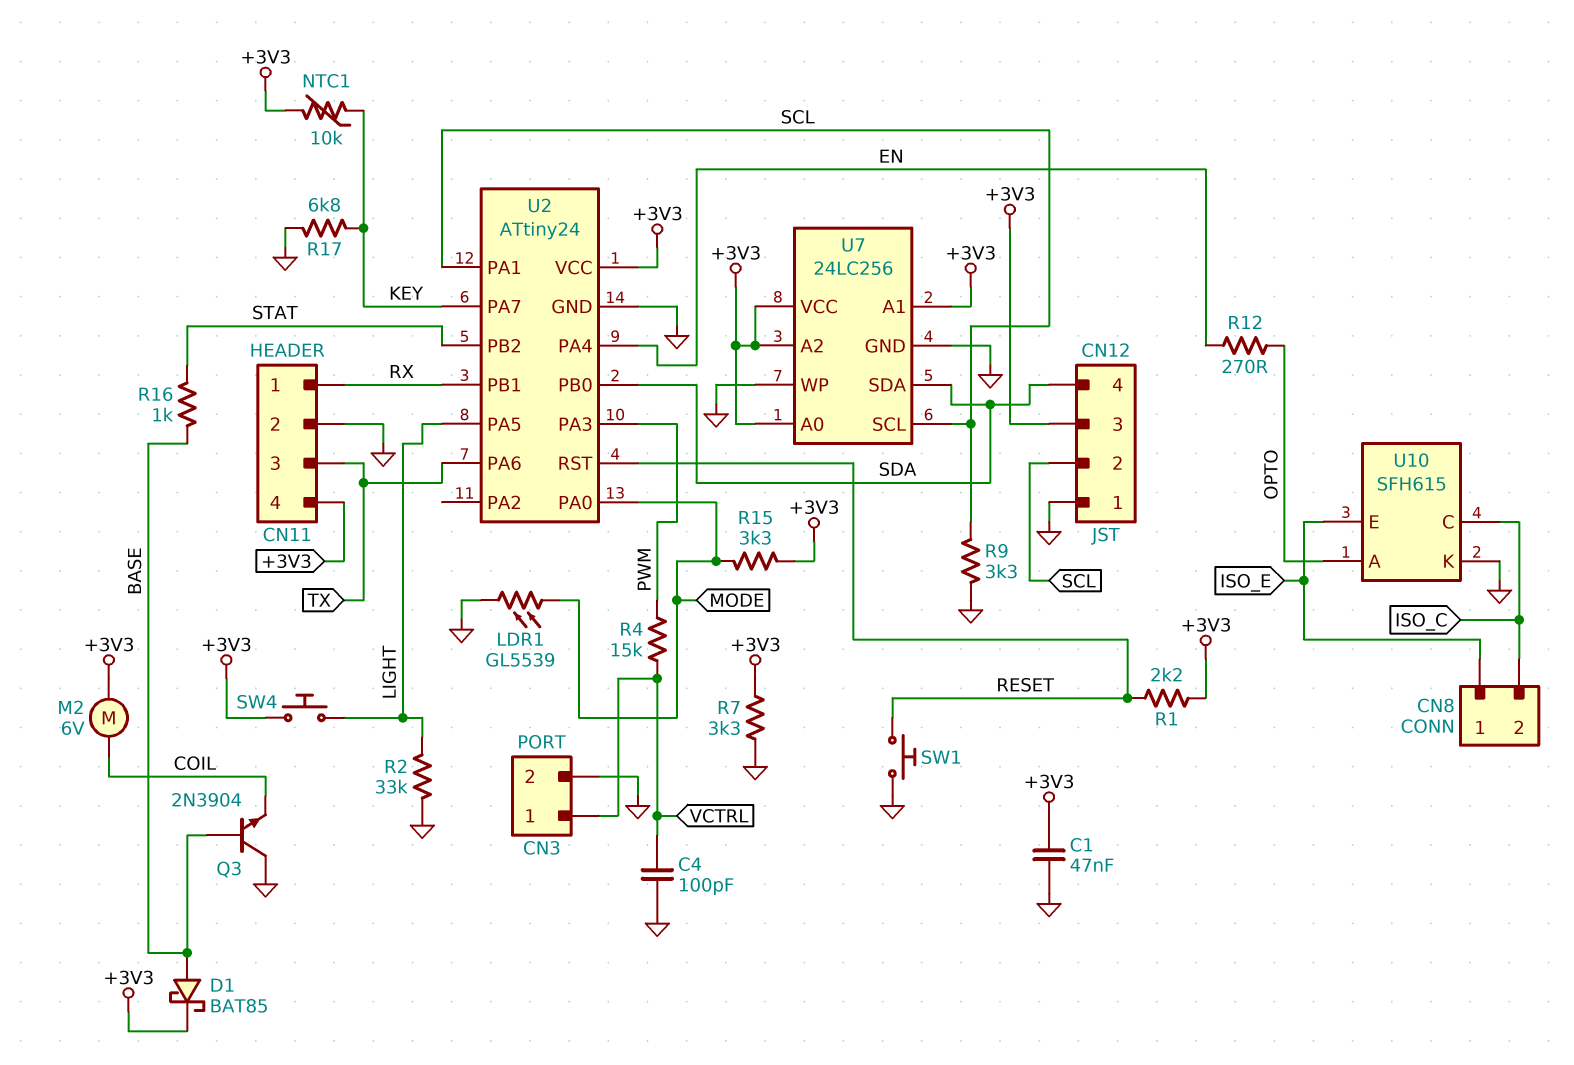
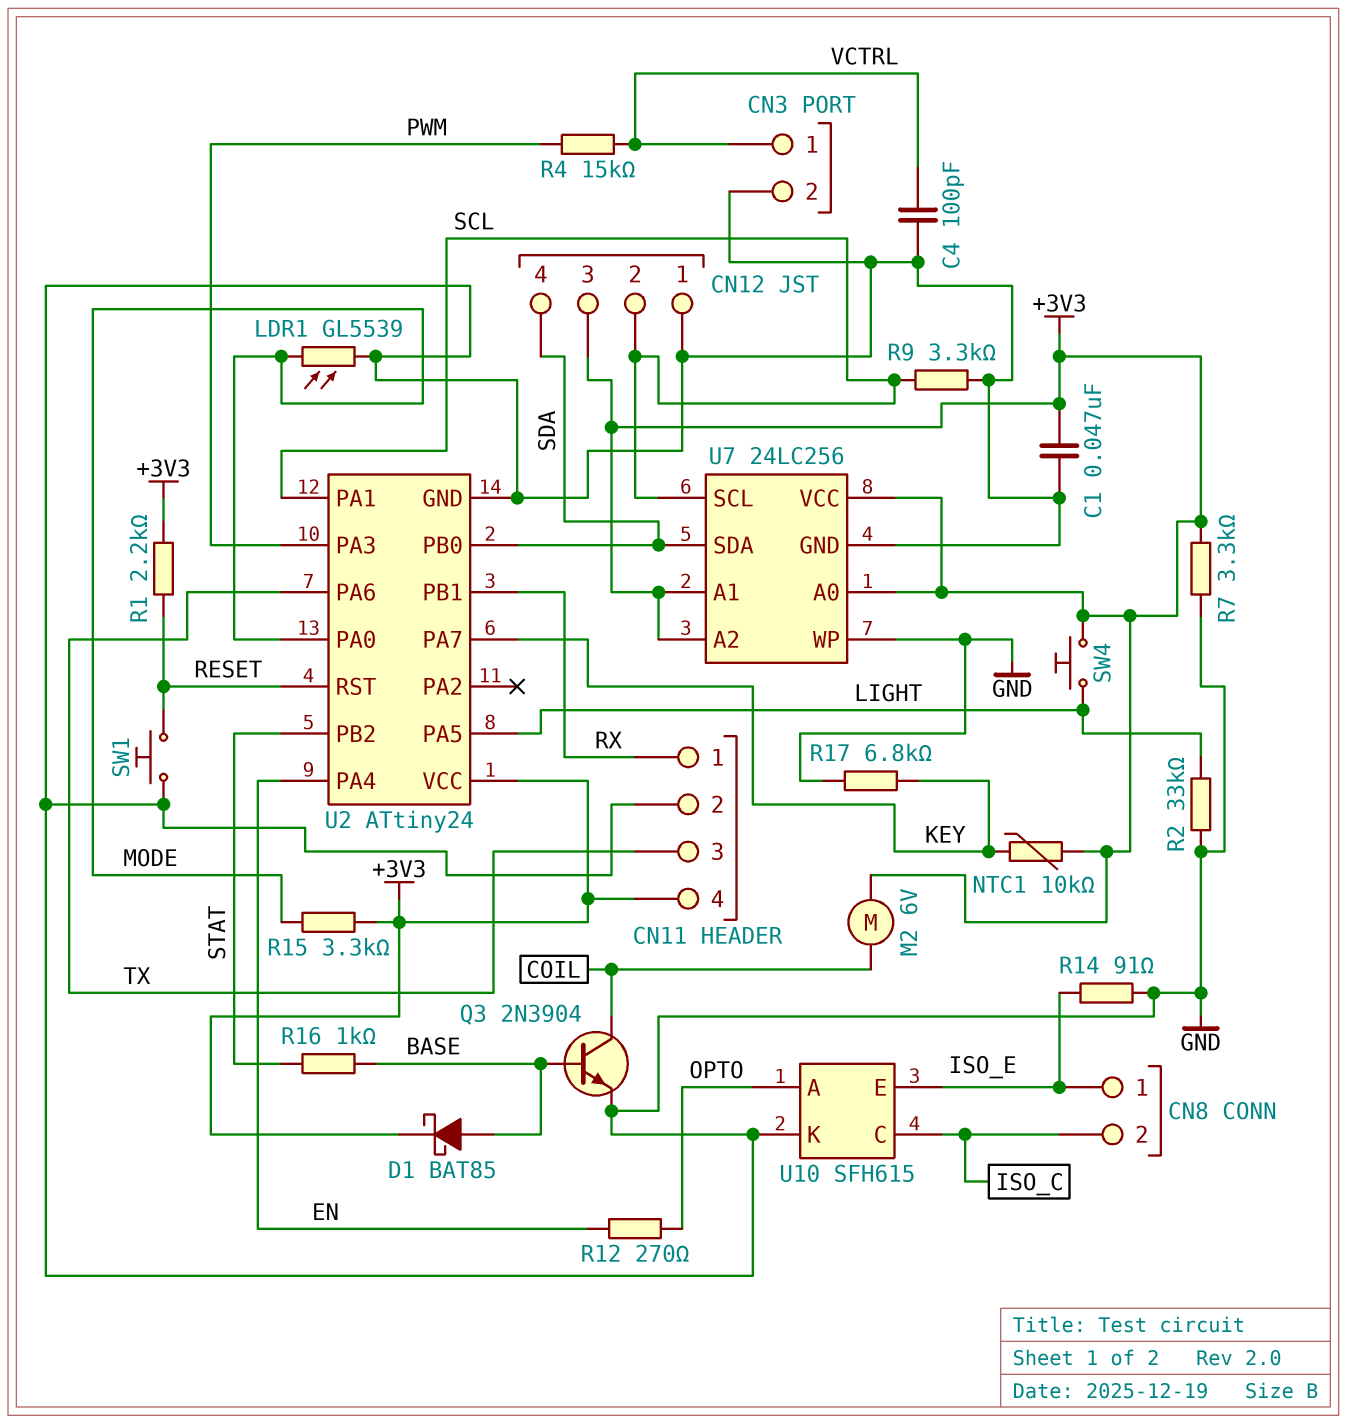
Q3: NPN 2N3904 (B BASE, C GND, E COIL) -> NPN 2N3904 (B BASE, C COIL, E GND)
R14: none -> 91 (GND, ISO_E)

